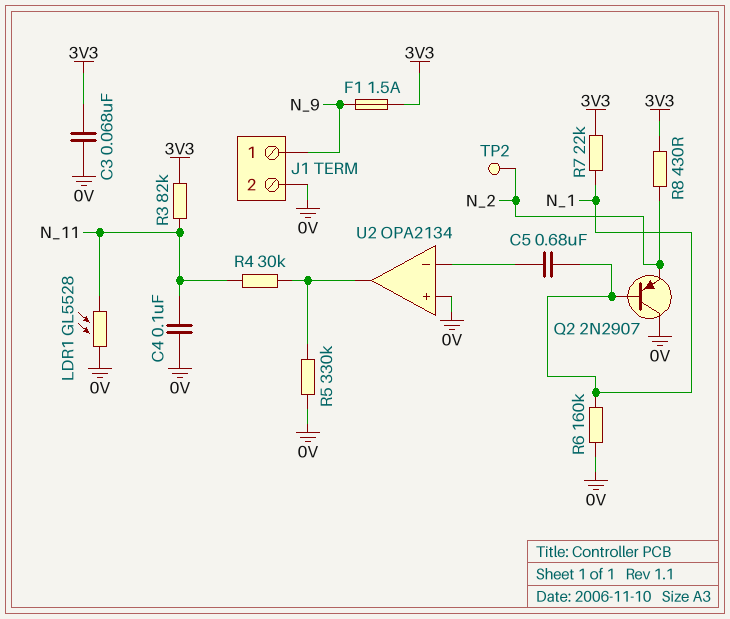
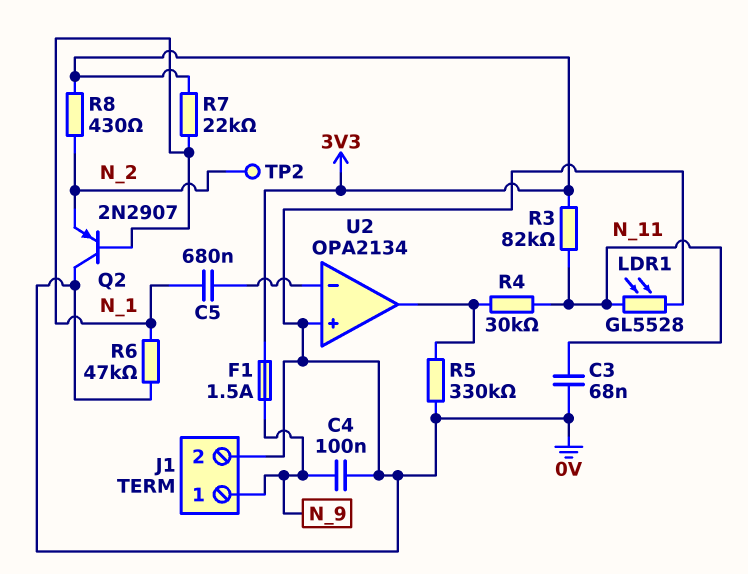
C3: 68nF (0V, 3V3) -> 68nF (0V, N_11)
C4: 100nF (0V, N_11) -> 100nF (0V, N_9)
R6: 160k (0V, N_1) -> 47k (0V, N_1)

